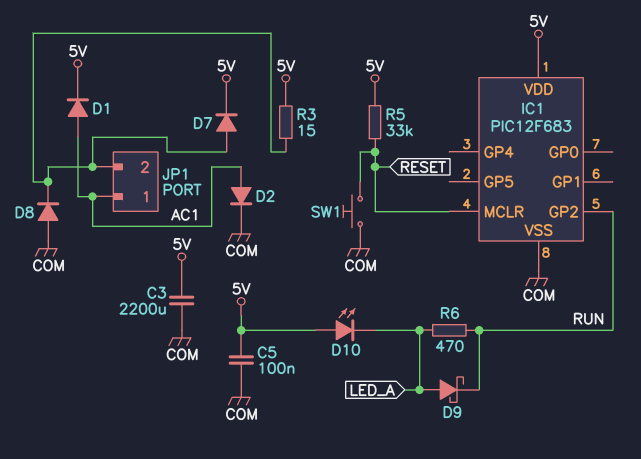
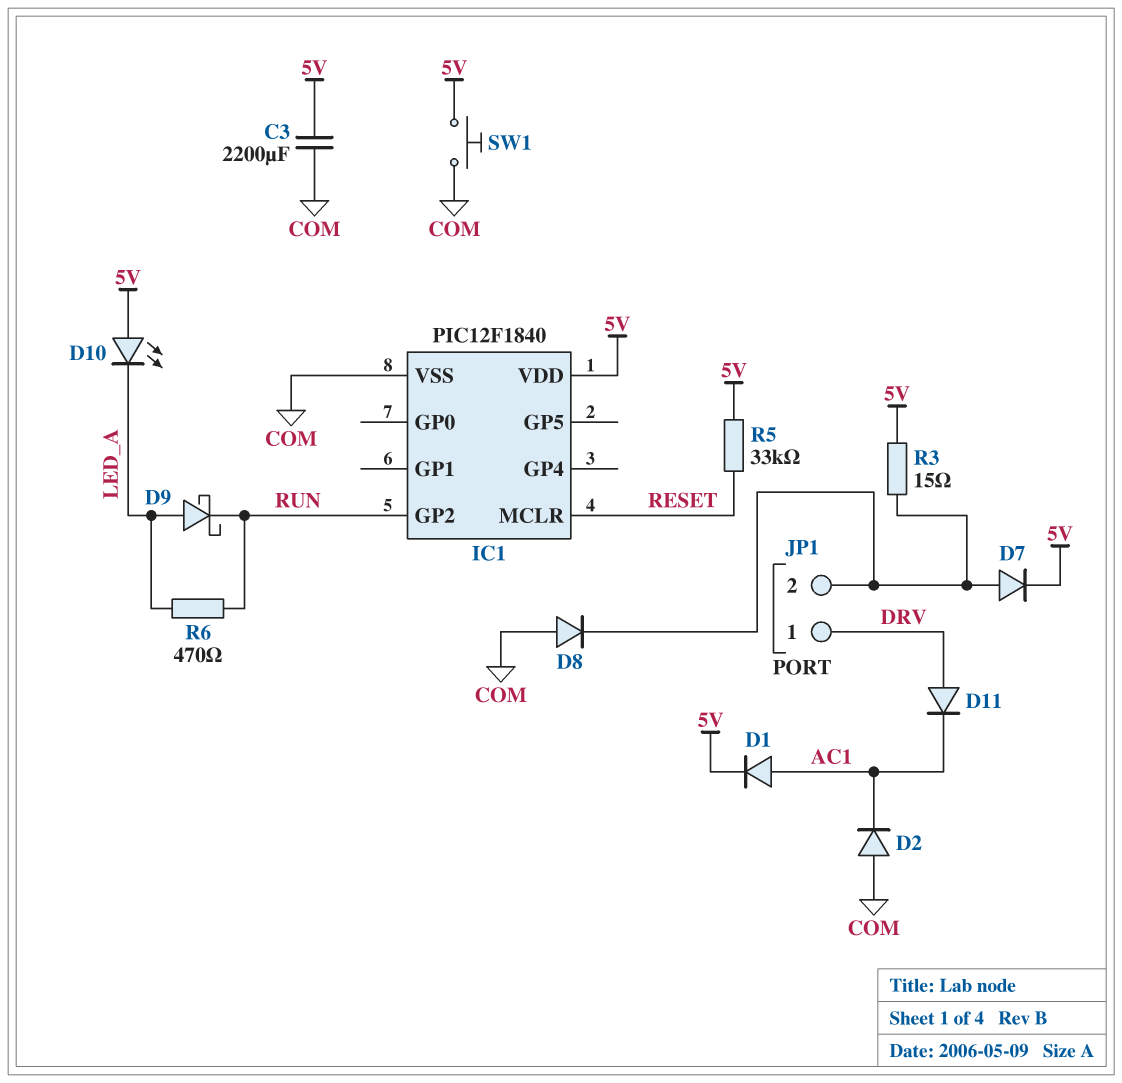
C5: 100nF (5V, COM) -> none
D2: diode (A AC1, K COM) -> diode (A COM, K AC1)
D11: none -> diode (A DRV, K AC1)
IC1: PIC12F683 -> PIC12F1840
JP1 pin 1: AC1 -> DRV
SW1: button (COM, RESET) -> button (5V, COM)

